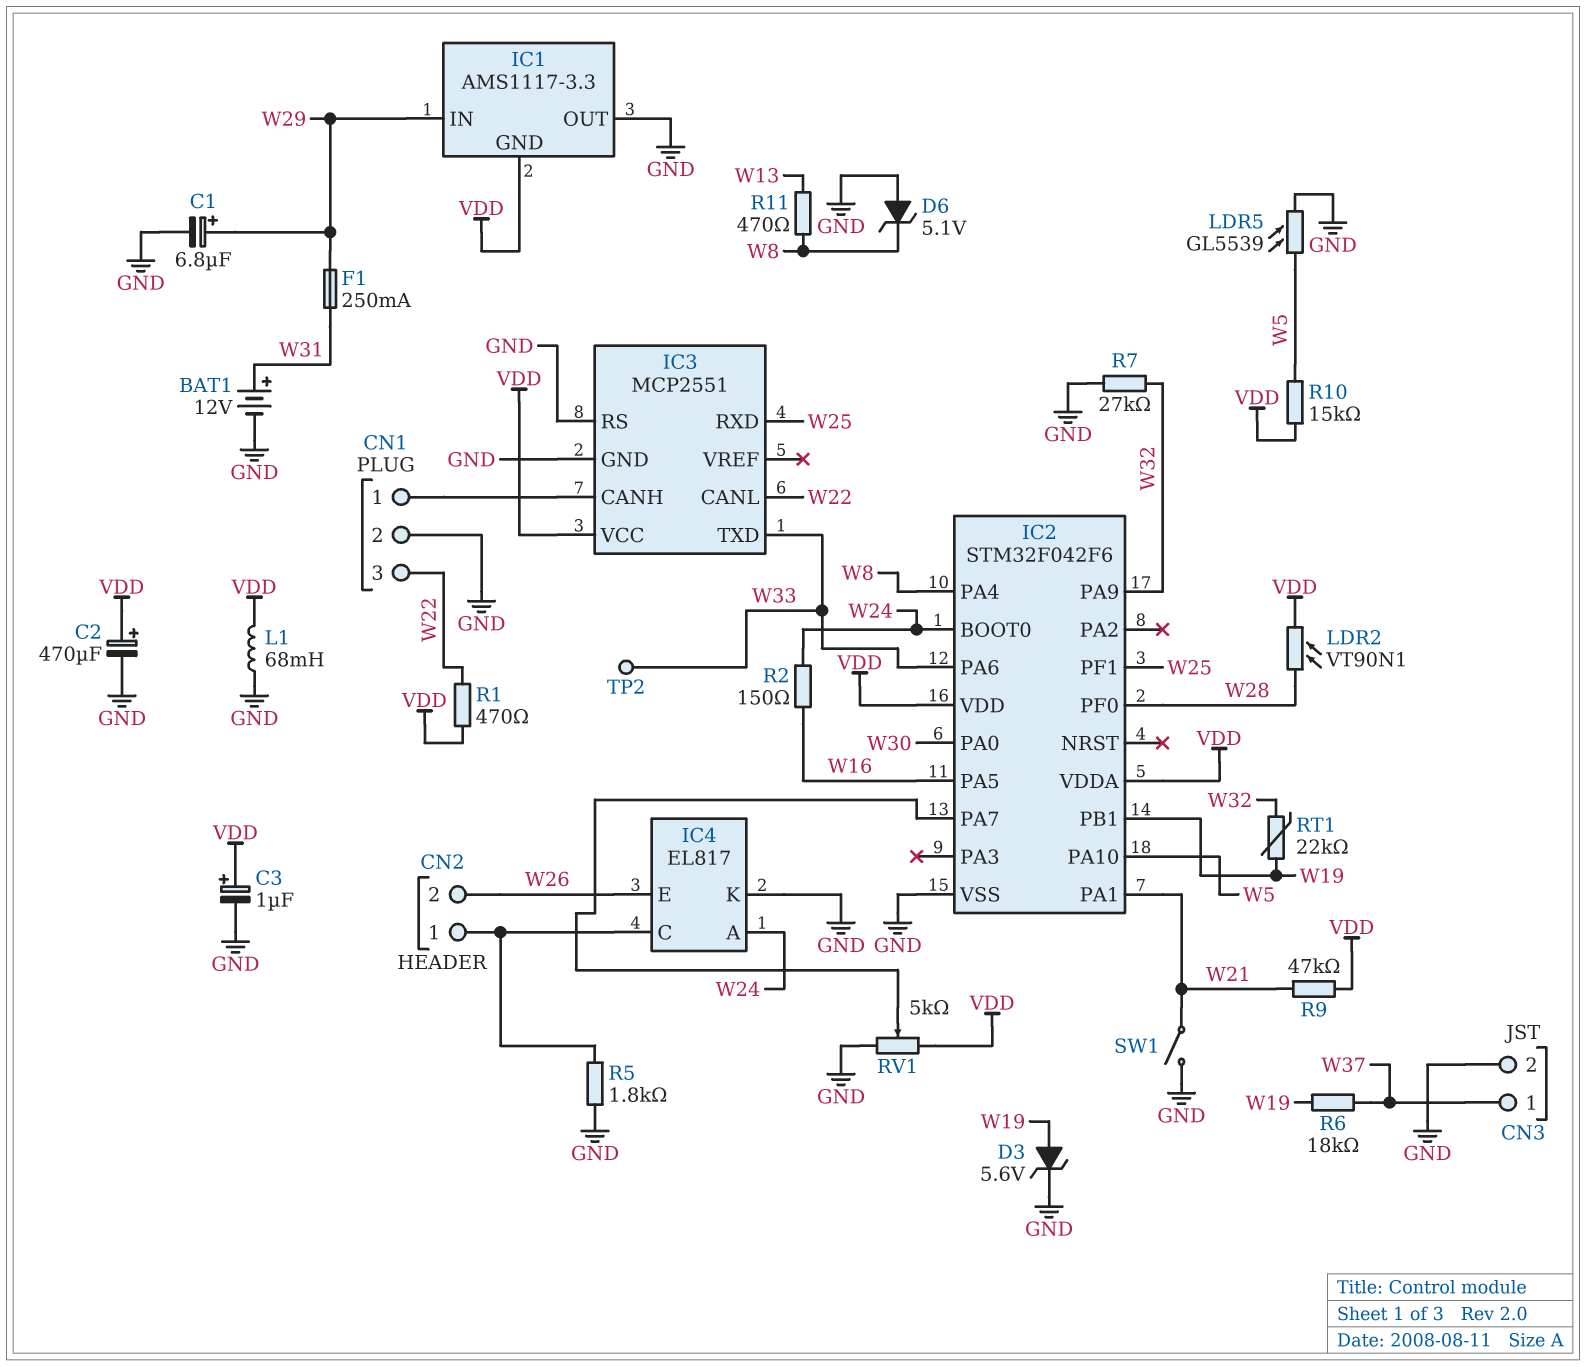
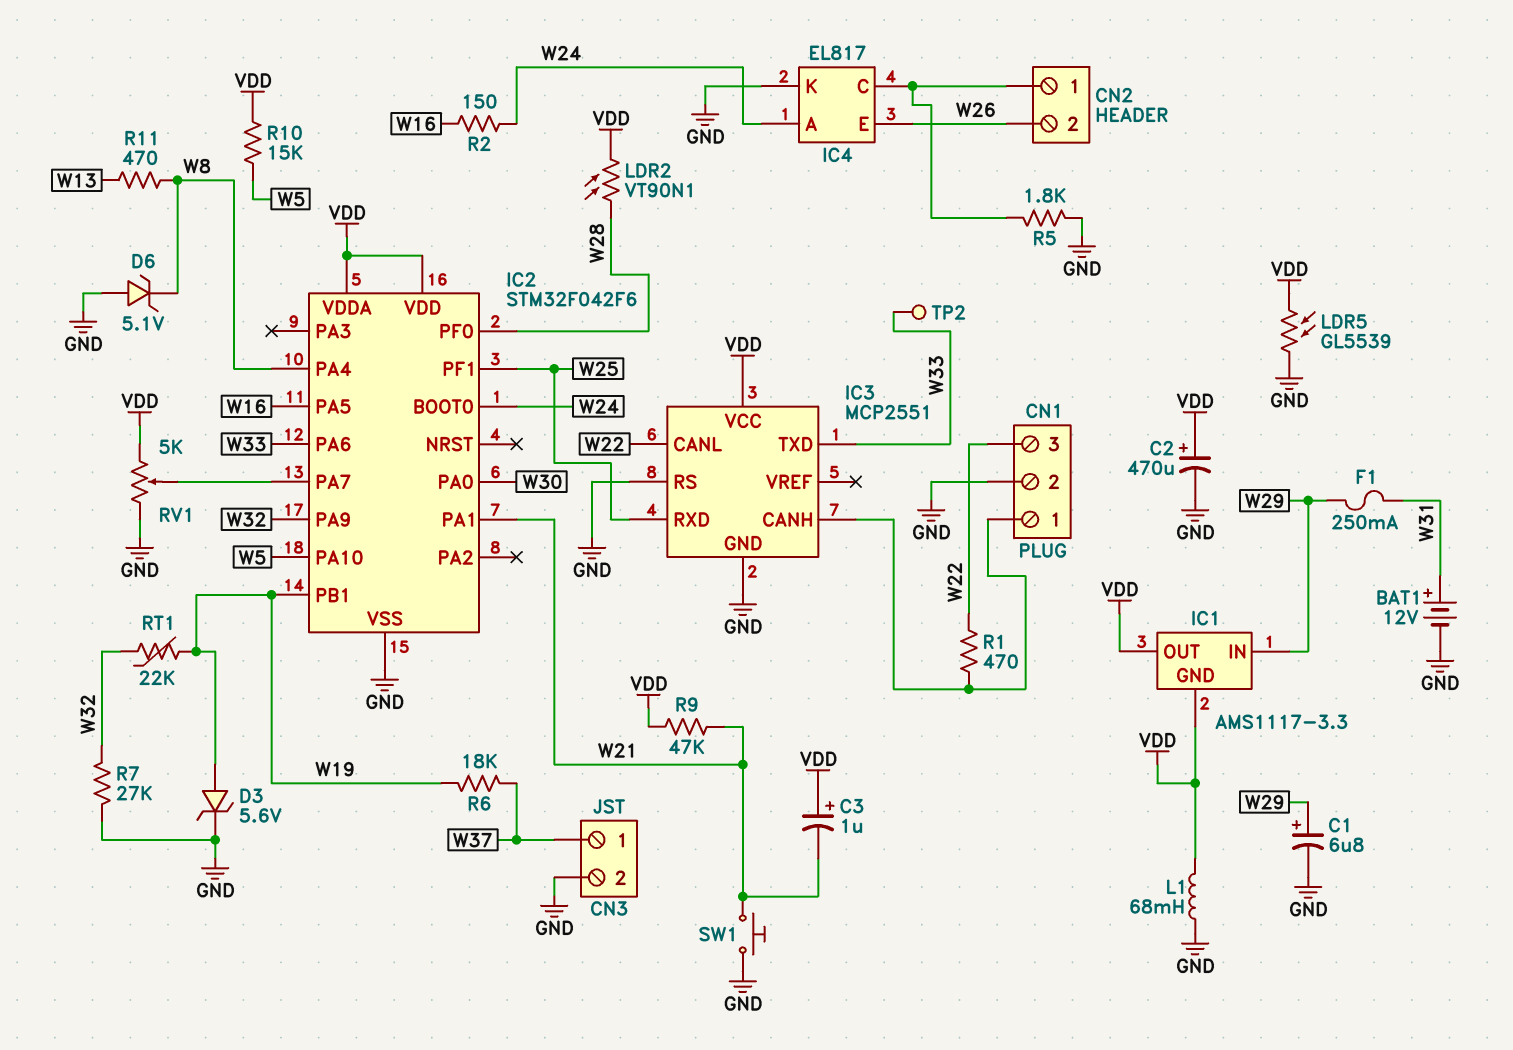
C3: 1uF (plus VDD, minus GND) -> 1uF (plus VDD, minus W21)
IC1 pin OUT: GND -> VDD
LDR5: GL5539 (GND, W5) -> GL5539 (GND, VDD)
R1: 470 (VDD, W22) -> 470 (CN1/1, W22)
SW1: switch (GND, W21) -> button (GND, W21)

